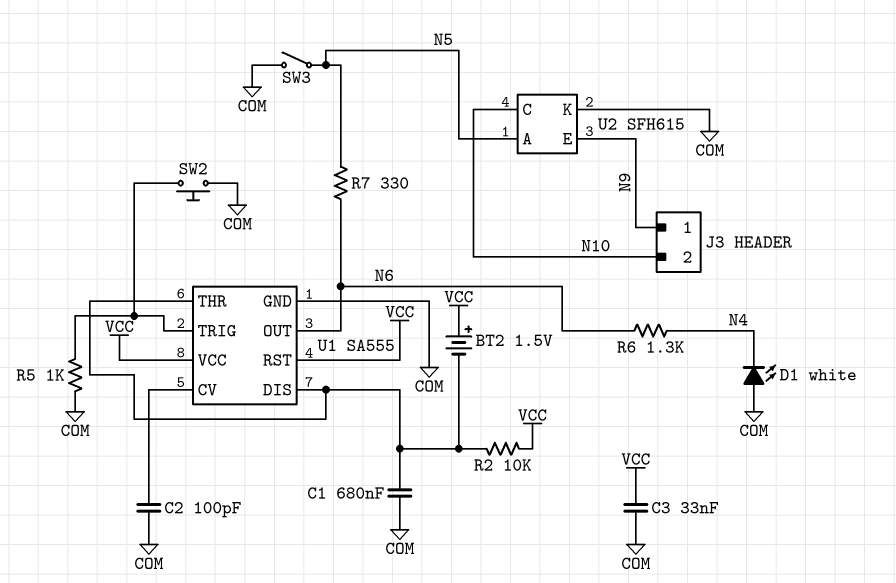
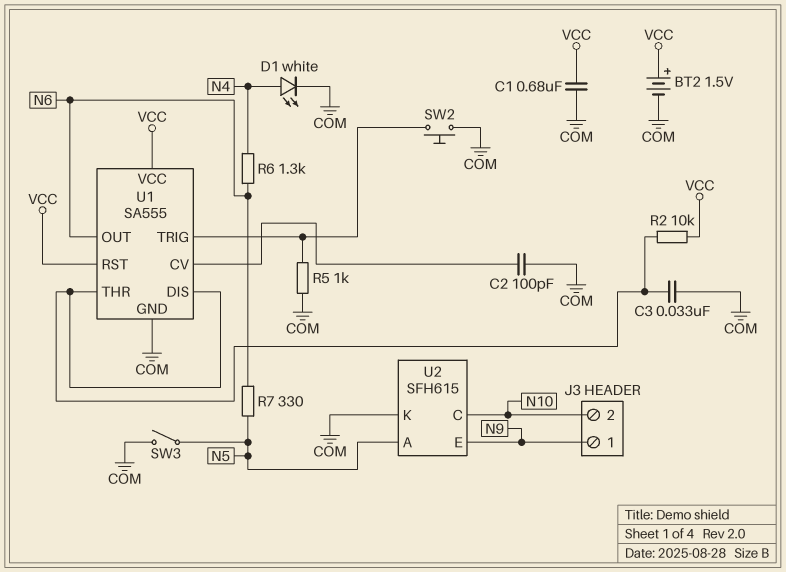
BT2: 1.5V (plus VCC, minus U1/DIS) -> 1.5V (plus VCC, minus COM)
C1: 680nF (COM, U1/DIS) -> 680nF (COM, VCC)
C3: 33nF (COM, VCC) -> 33nF (COM, U1/DIS)
D1: LED white (A COM, K N4) -> LED white (A N4, K COM)

